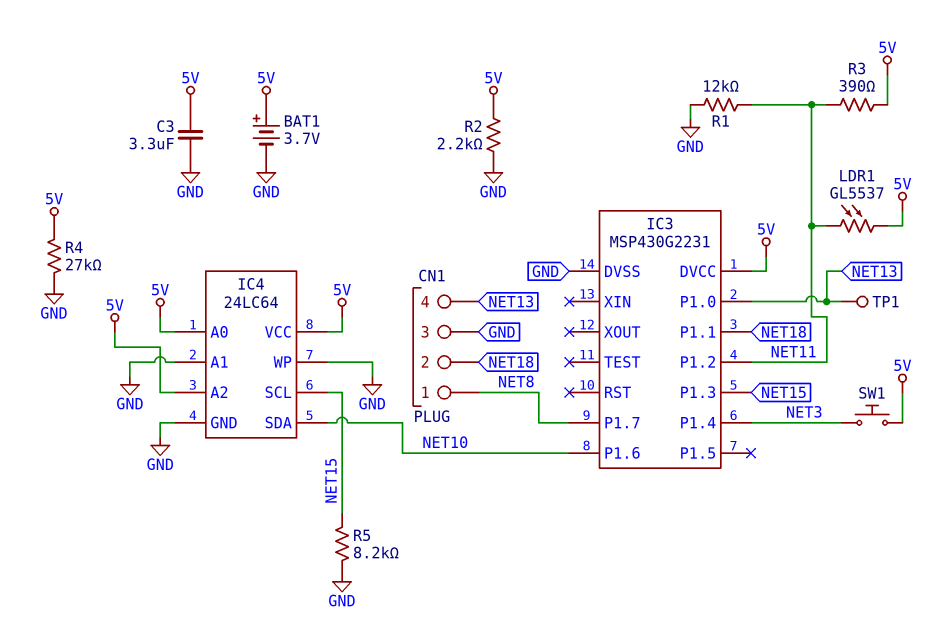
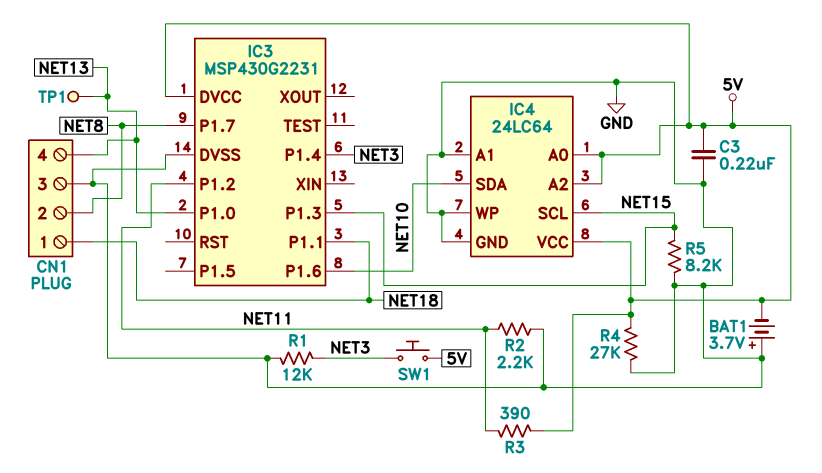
BAT1: 3.7V (plus 5V, minus GND) -> 3.7V (plus GND, minus 5V)
C3: 3.3uF (5V, GND) -> 220nF (5V, GND)
CN1 pin 1: NET8 -> NET18
CN1 pin 2: NET18 -> NET8
LDR1: GL5537 (5V, NET11) -> none
R1: 12k (GND, NET11) -> 12k (GND, NET3)
R2: 2.2k (5V, GND) -> 2.2k (GND, NET11)

